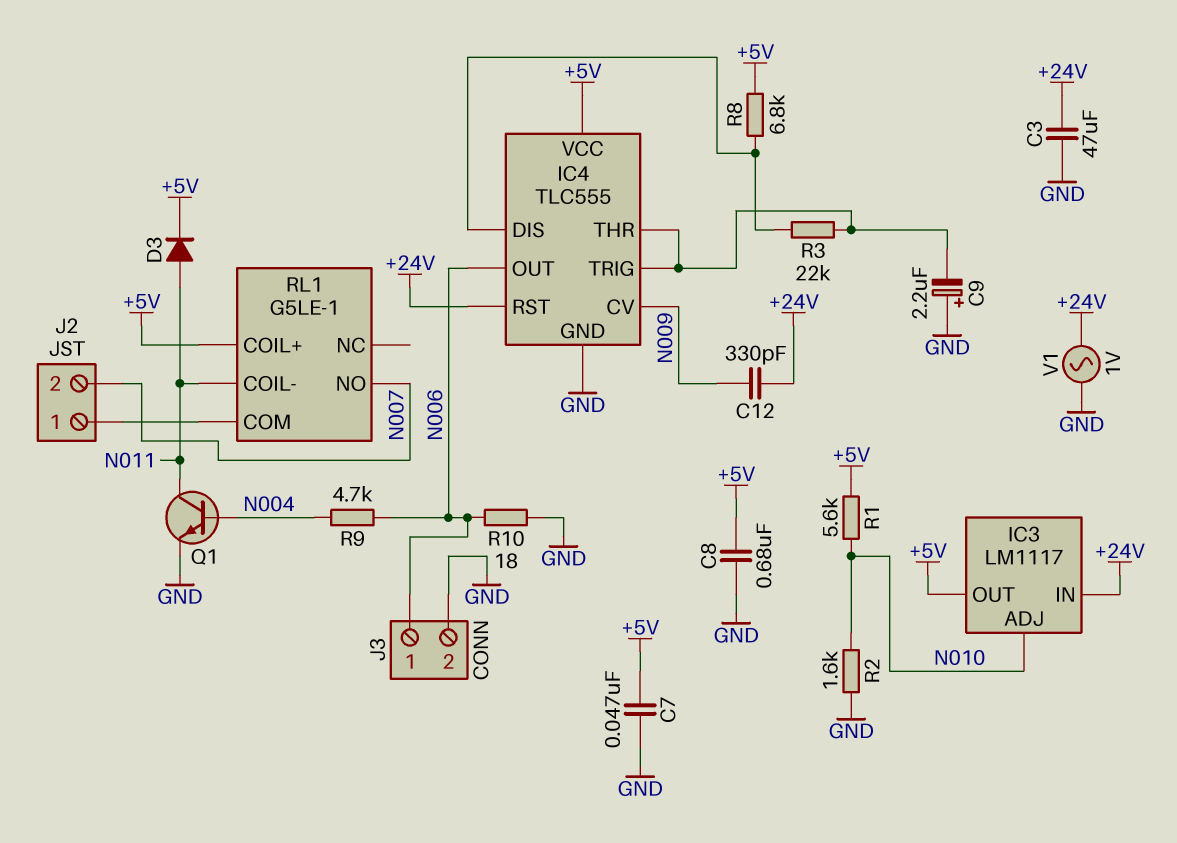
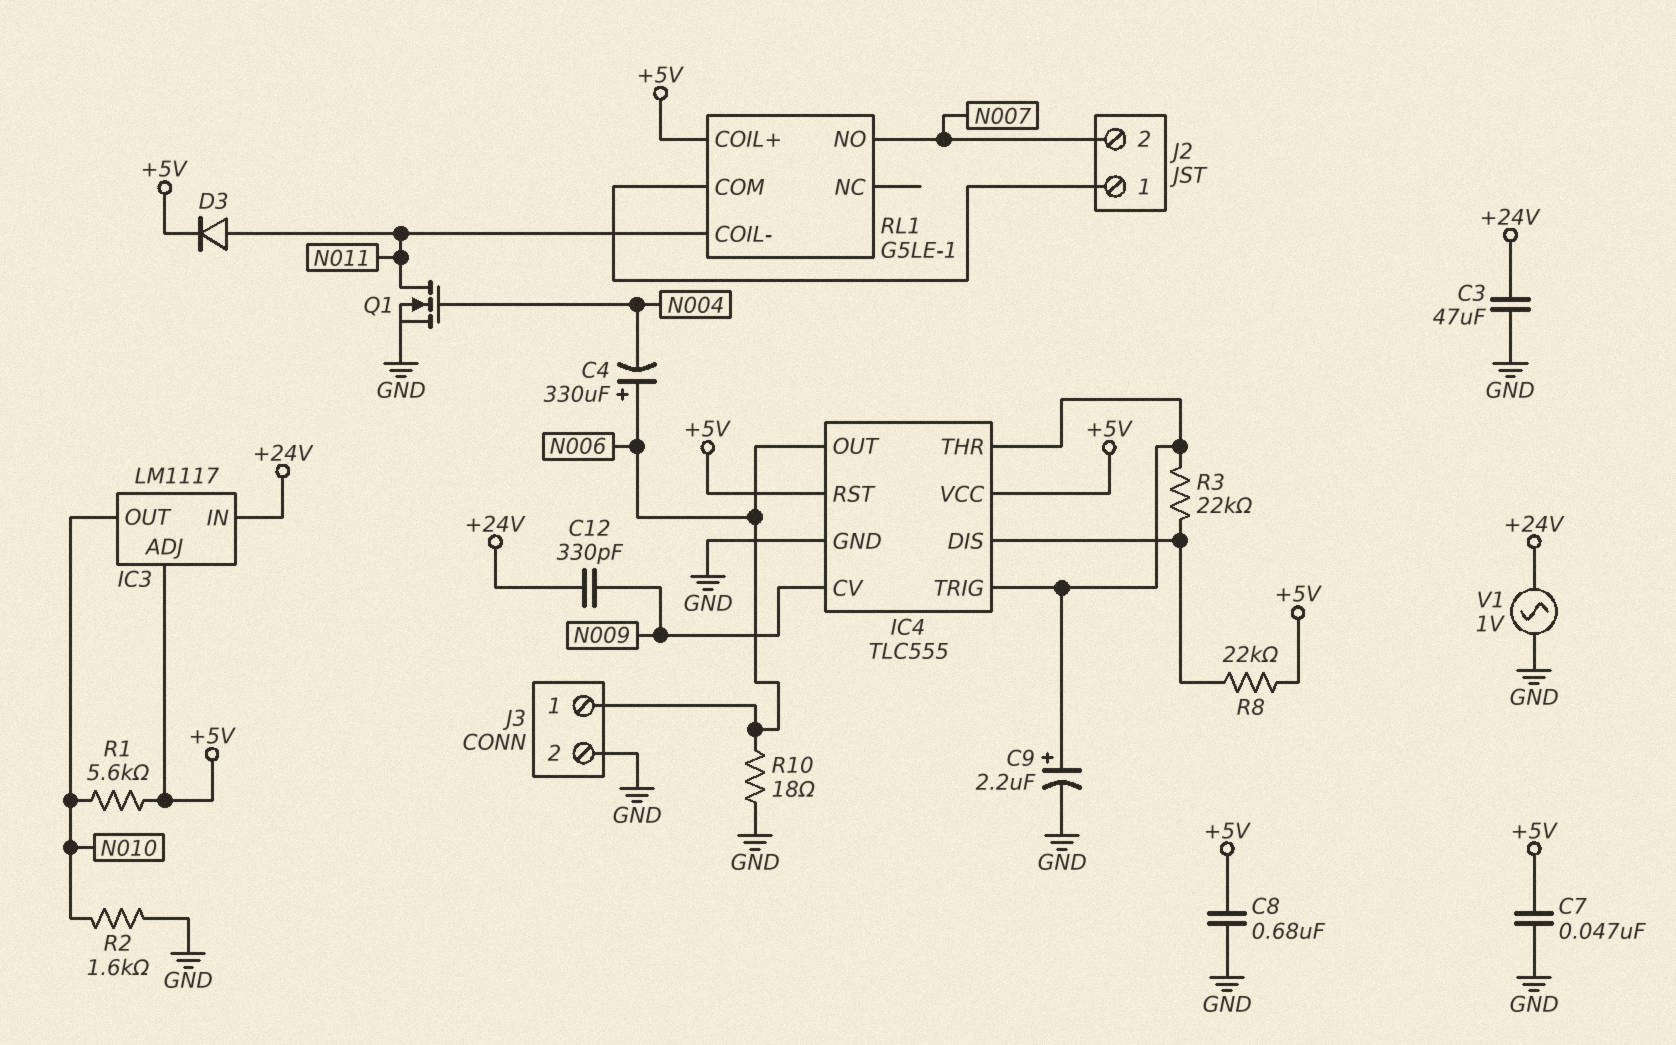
C4: none -> 330uF (plus N006, minus N004)
C9: 2.2uF (plus GND, minus IC4/THR) -> 2.2uF (plus IC4/THR, minus GND)
IC3 pin ADJ: N010 -> +5V
IC3 pin OUT: +5V -> N010
IC4 pin RST: +24V -> +5V
Q1: NPN (B N004, C N011, E GND) -> NMOS (G N004, D N011, S GND)
R8: 6.8k (+5V, IC4/DIS) -> 22k (+5V, IC4/DIS)
R9: 4.7k (N004, N006) -> none

